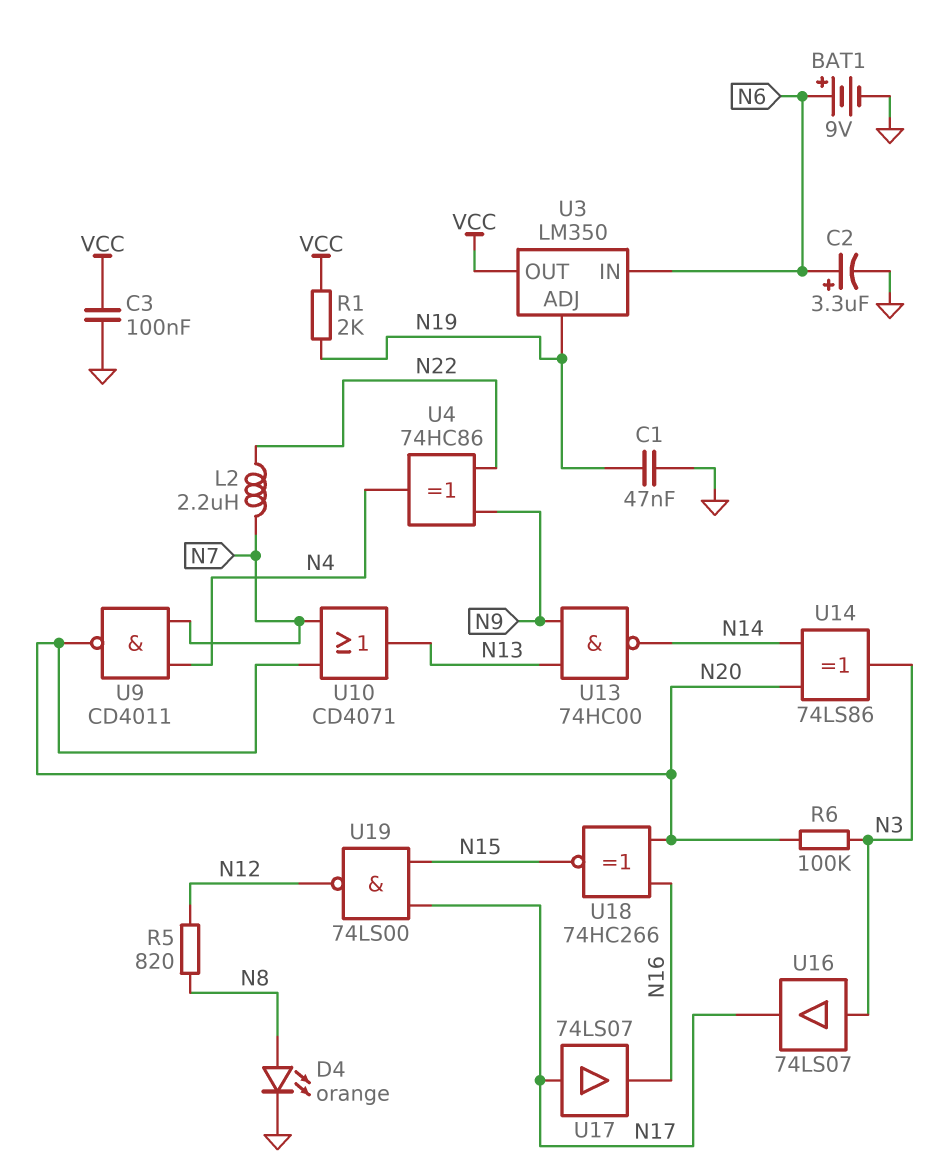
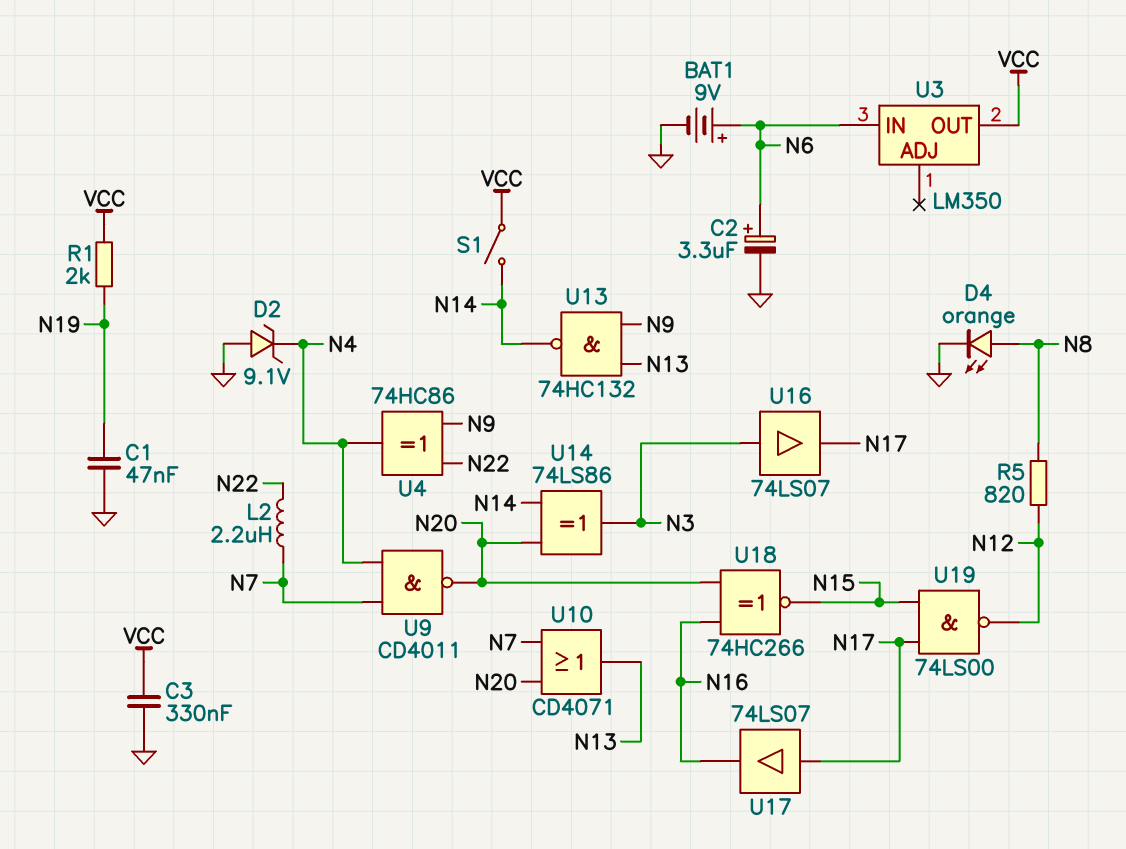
C3: 100nF (GND, VCC) -> 330nF (GND, VCC)
D2: none -> zener 9.1V (A GND, K N4)
R6: 100k (N3, N20) -> none
S1: none -> switch (N14, VCC)
U3 pin ADJ: N19 -> none
U13: NAND 74HC00 (in N9, in N13, out N14) -> NAND 74HC132 (in N9, in N13, out N14)

